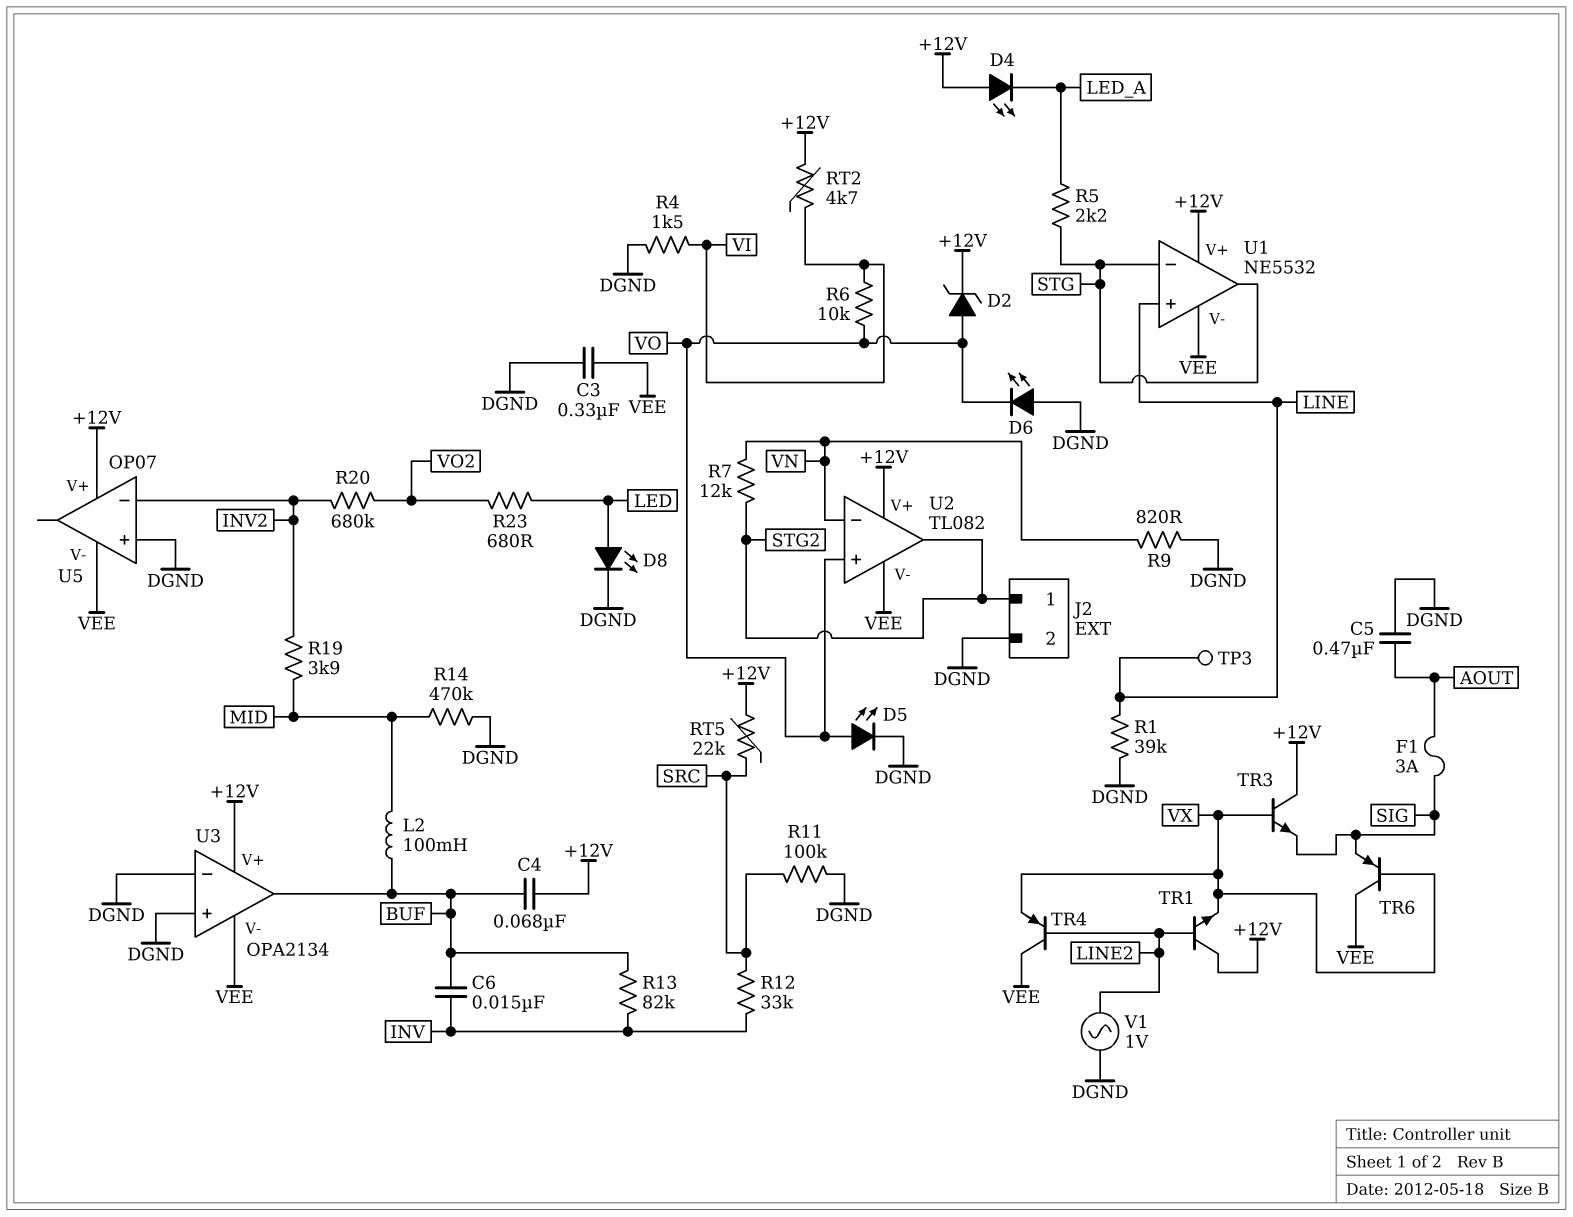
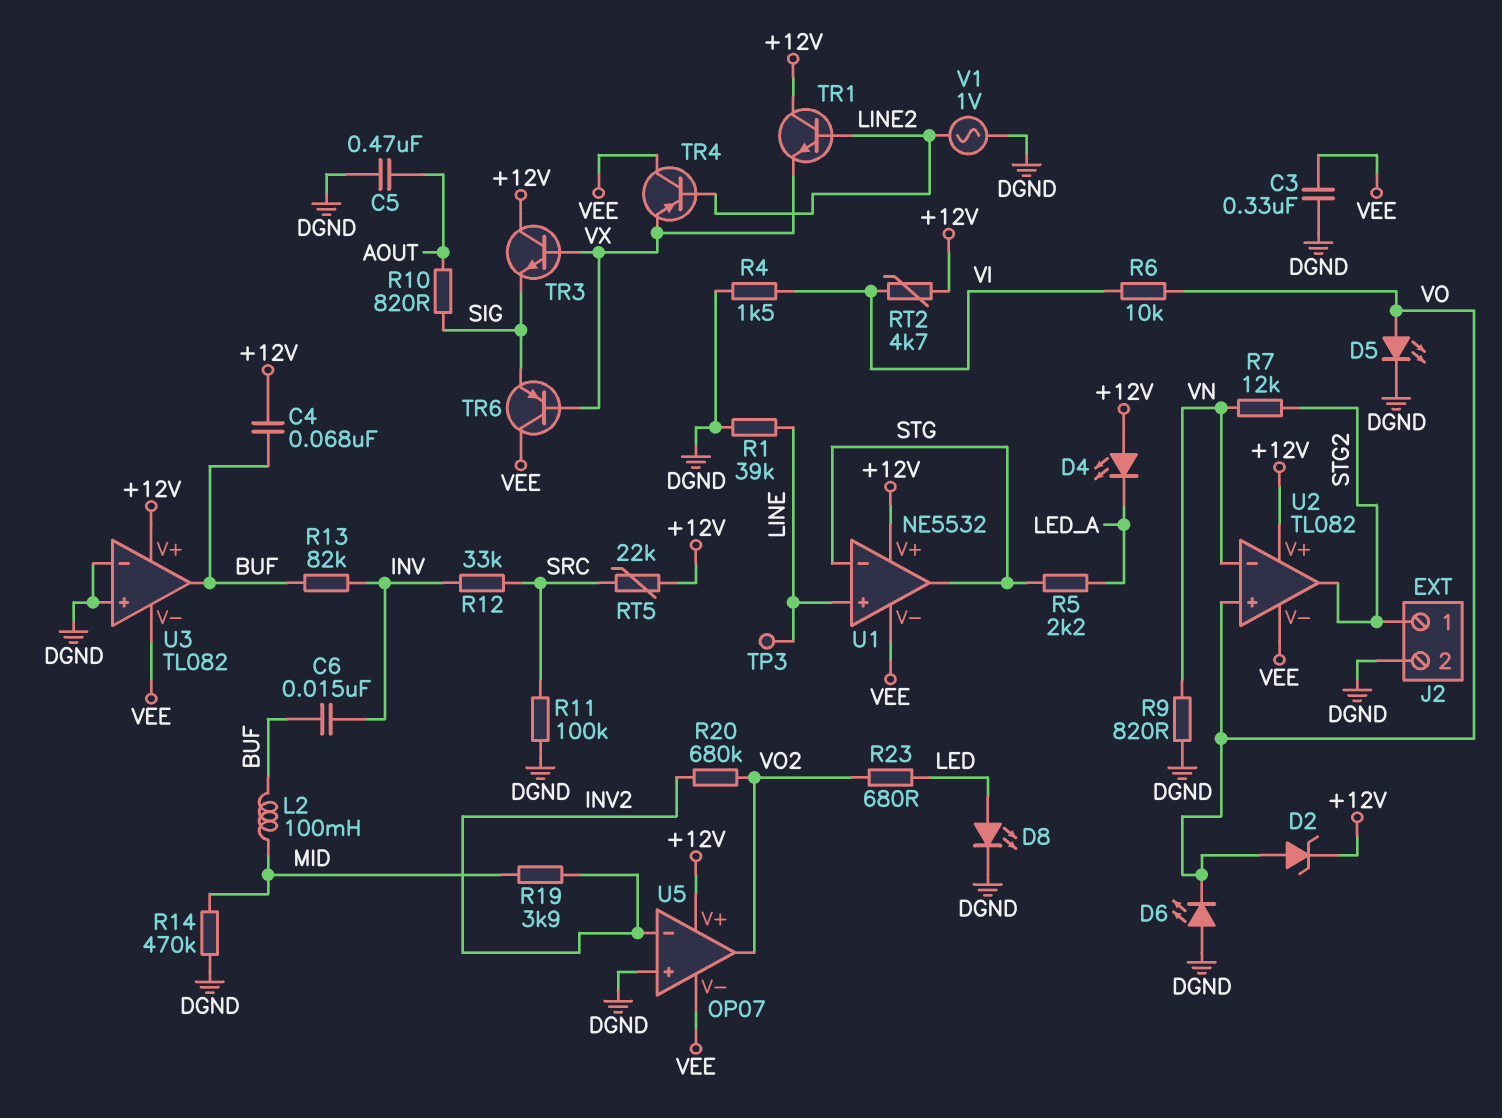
F1: 3A (AOUT, SIG) -> none
R10: none -> 820 (AOUT, SIG)
U3: OPA2134 -> TL082
U5 pin out: none -> VO2

